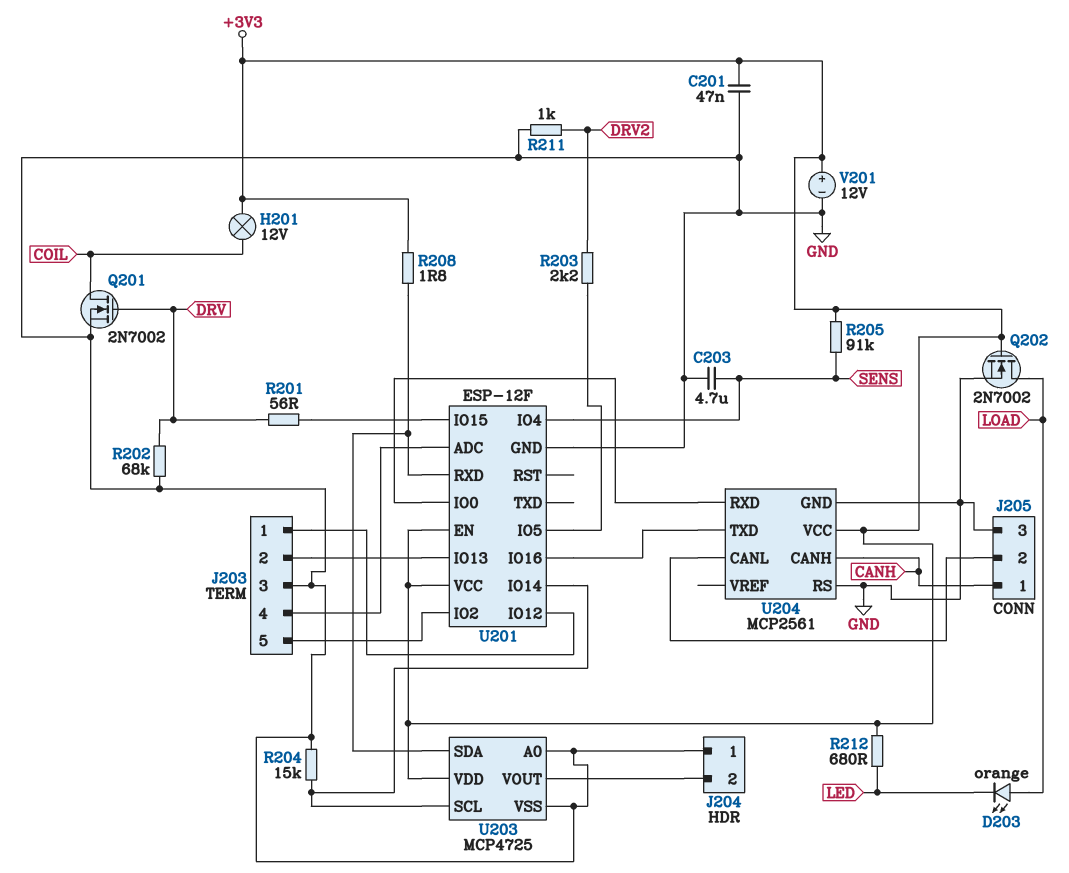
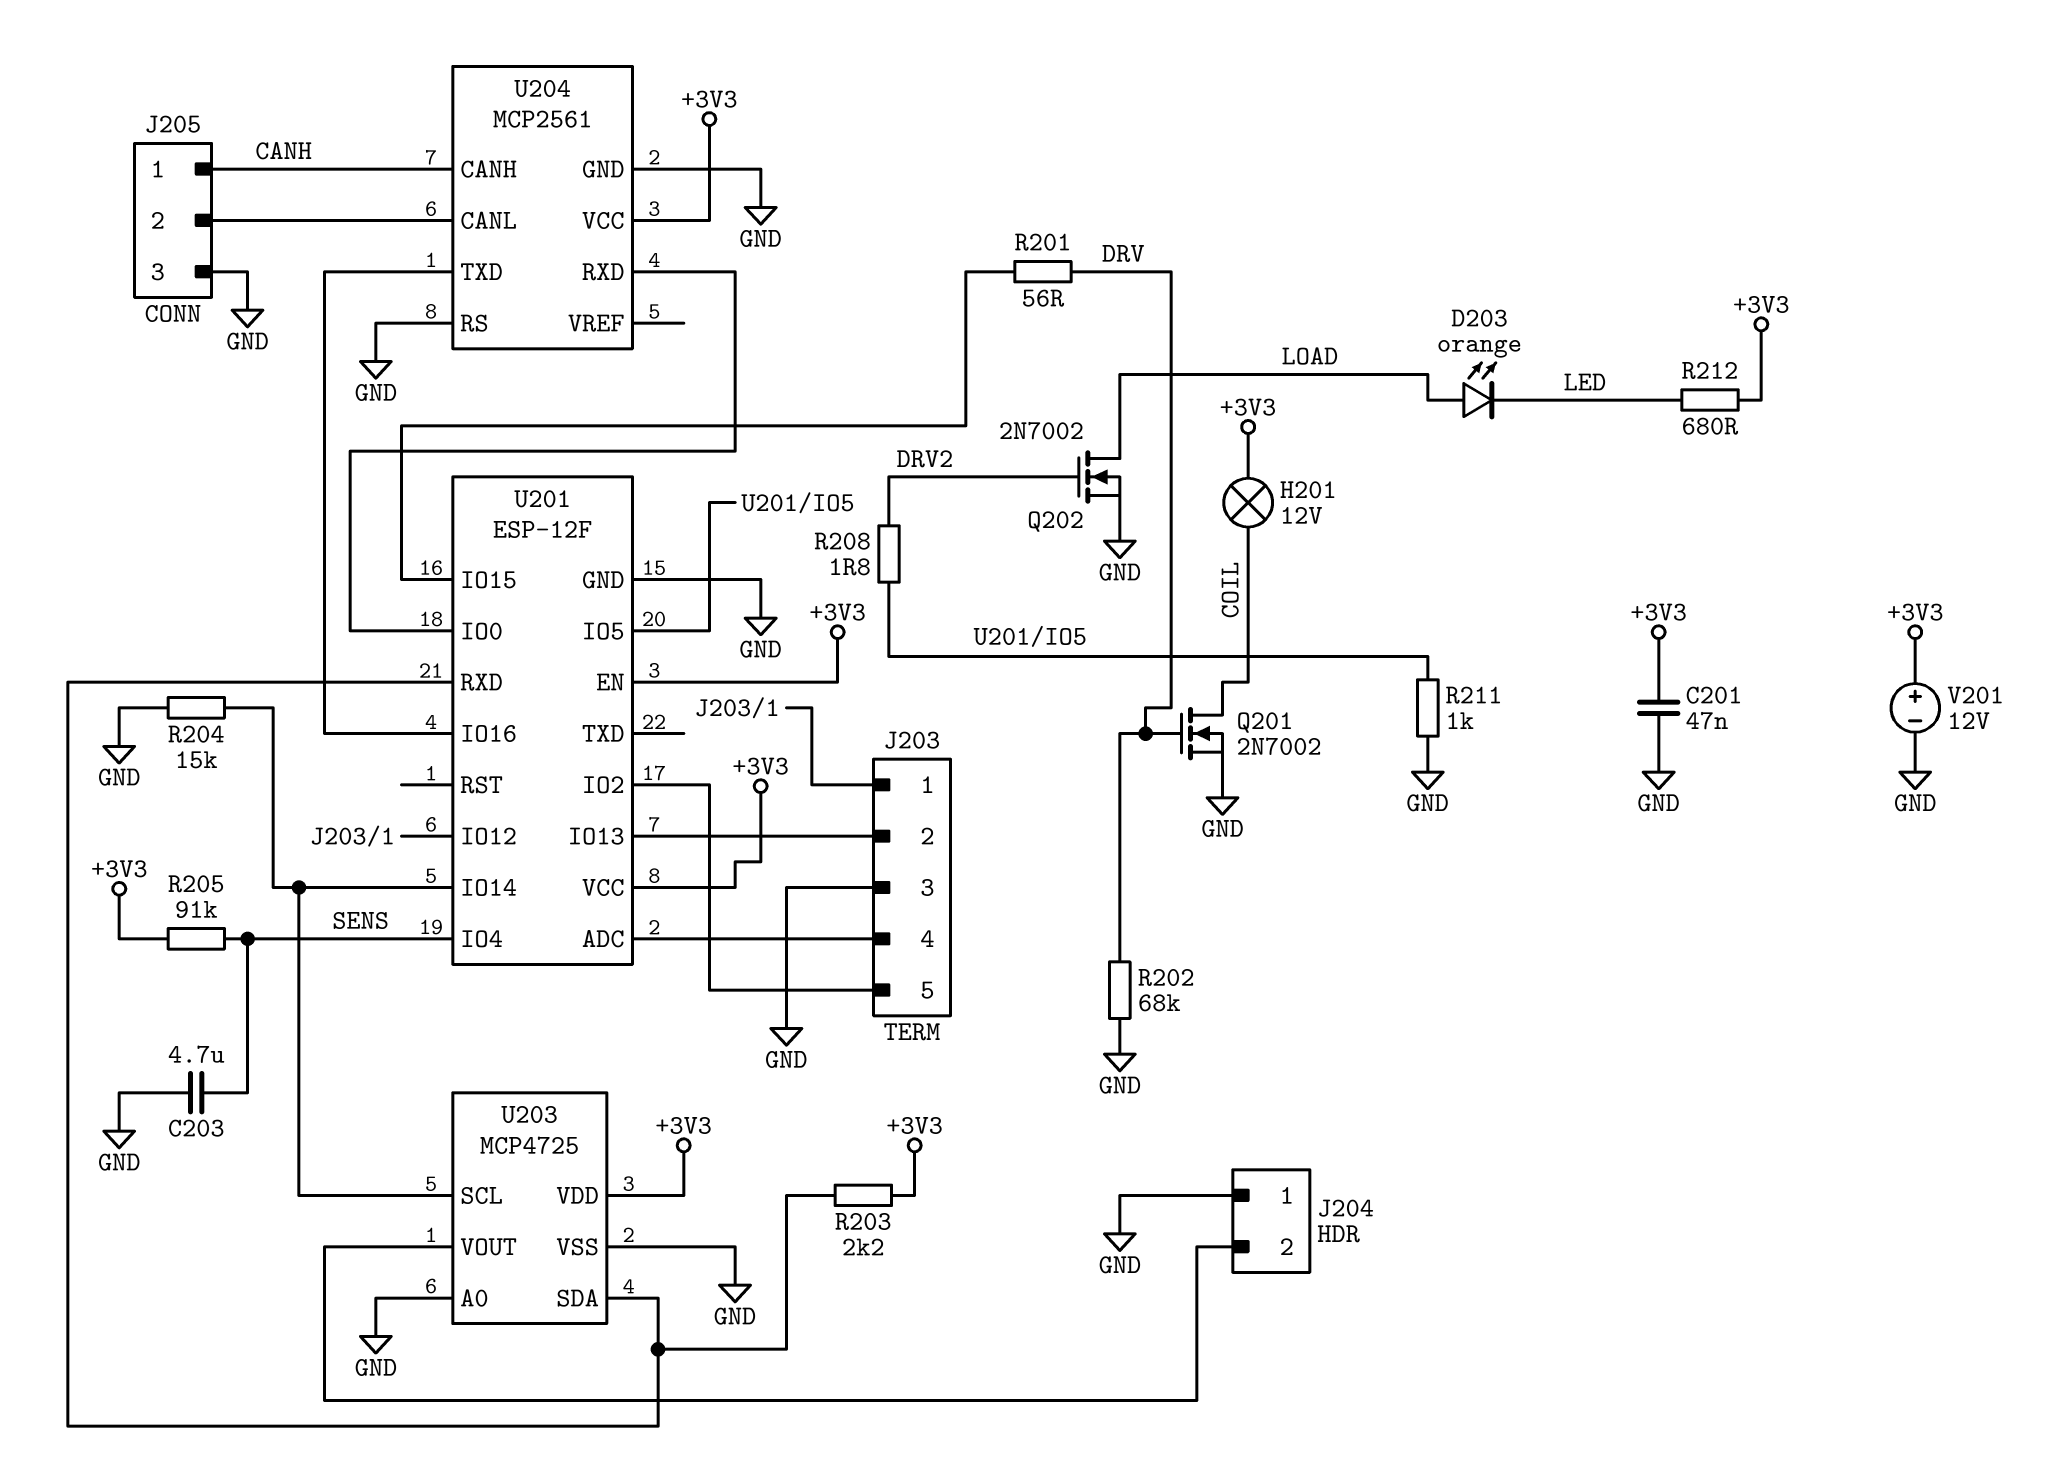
Q202: NMOS 2N7002 (G +3V3, D LOAD, S GND) -> NMOS 2N7002 (G DRV2, D LOAD, S GND)
R203: 2.2k (DRV2, U201/IO5) -> 2.2k (+3V3, U201/RXD)
R208: 1.8 (+3V3, U201/RXD) -> 1.8 (DRV2, U201/IO5)
R211: 1k (DRV2, GND) -> 1k (GND, U201/IO5)

